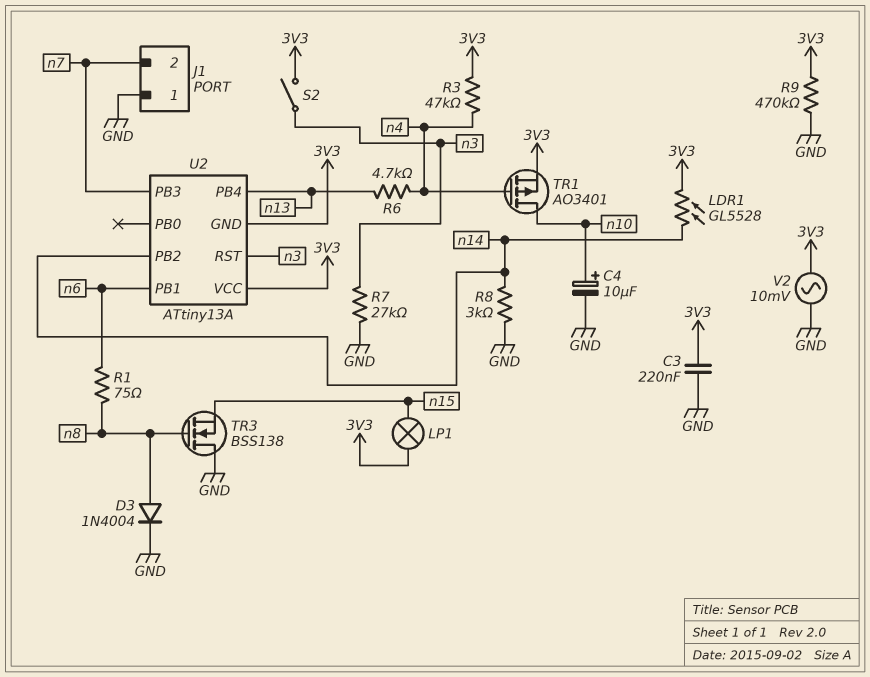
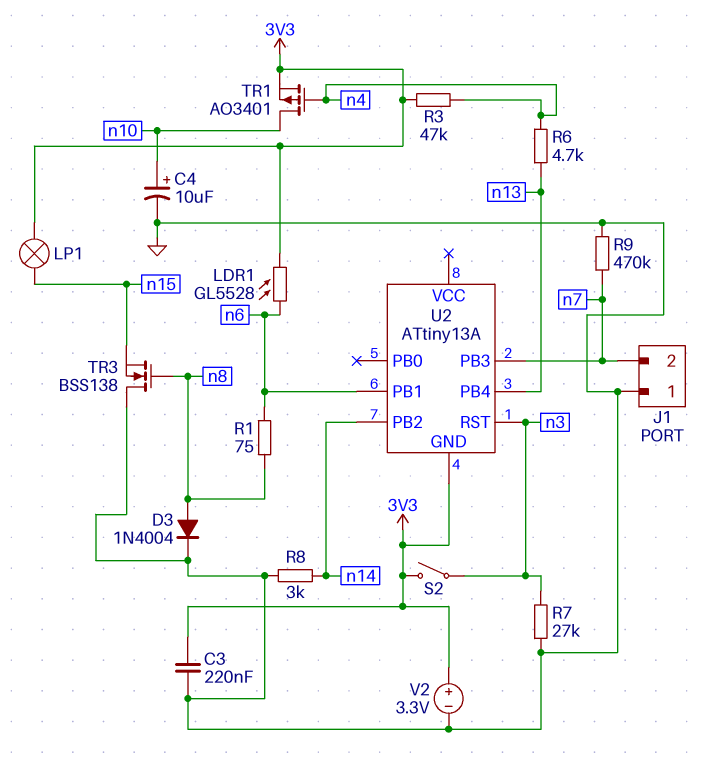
LDR1: GL5528 (3V3, n14) -> GL5528 (3V3, n6)
R9: 470k (3V3, GND) -> 470k (GND, n7)
U2 pin VCC: 3V3 -> none
V2: AC 10mV (3V3, GND) -> 3.3V (plus 3V3, minus GND)

